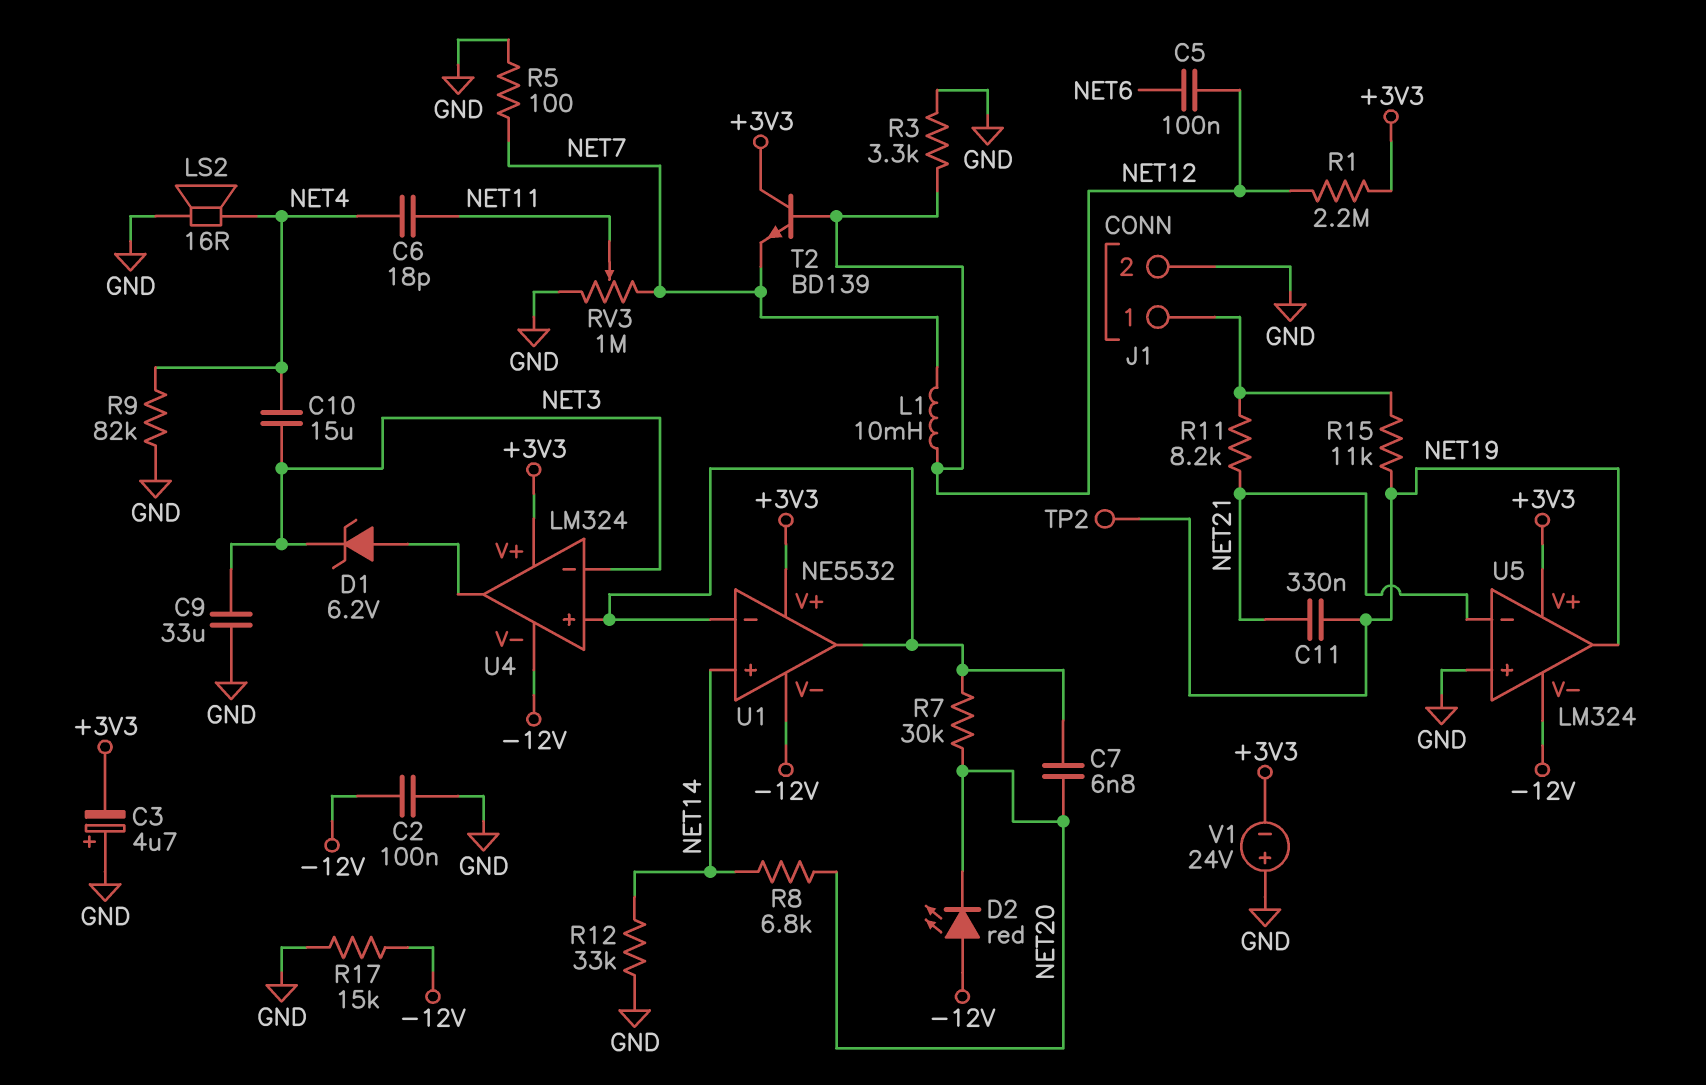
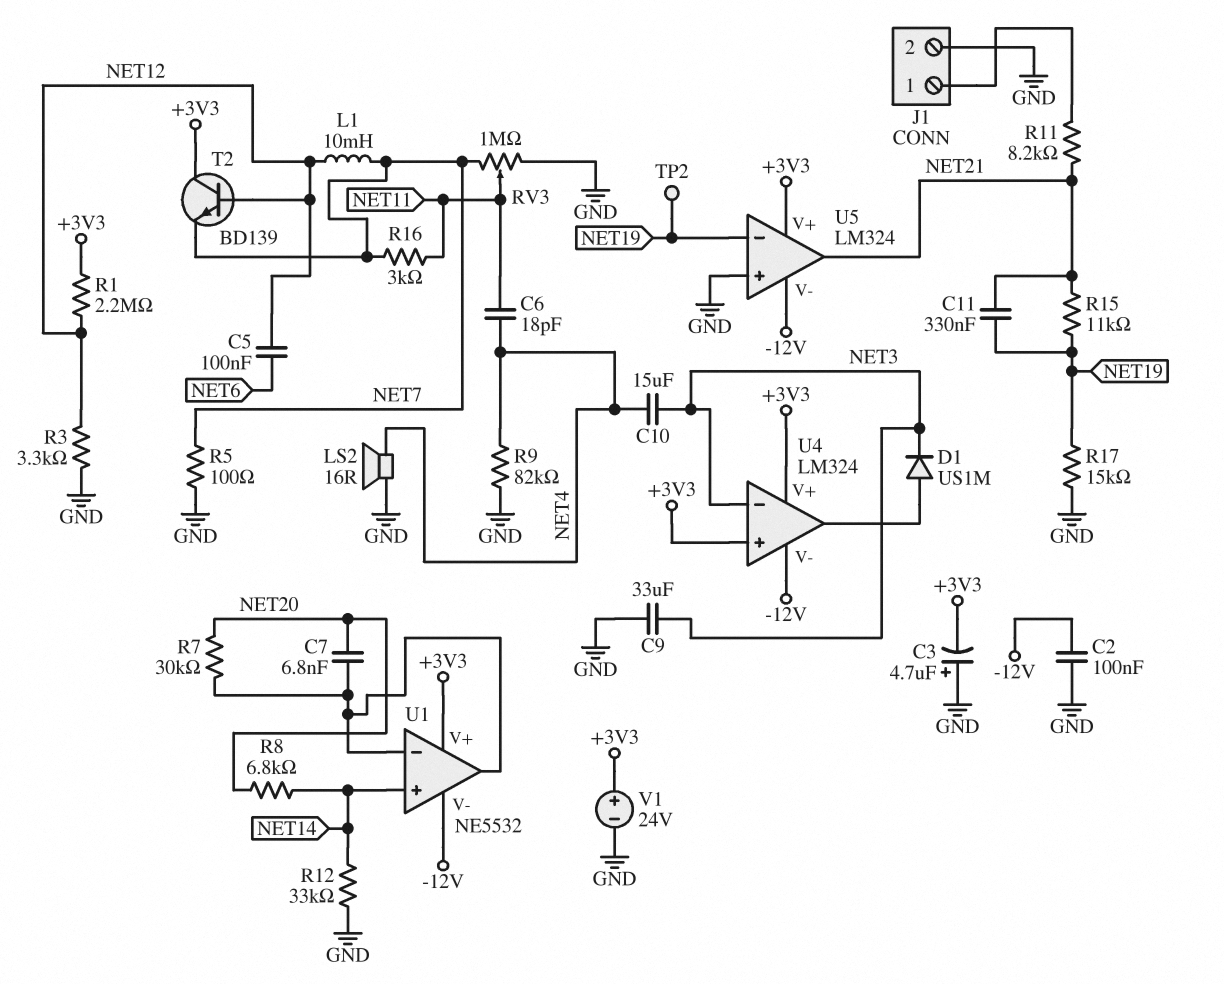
D1: zener 6.2V (A U4/out, K NET3) -> diode US1M (A U4/out, K NET3)
D2: LED red (A -12V, K NET20) -> none
R15: 11k (J1/1, NET19) -> 11k (NET19, NET21)
R16: none -> 3k (NET7, NET11)
R17: 15k (-12V, GND) -> 15k (GND, NET19)
U4 pin in+: U1/in- -> +3V3
U5 pin in-: NET21 -> NET19
U5 pin out: NET19 -> NET21
V1: 24V (plus GND, minus +3V3) -> 24V (plus +3V3, minus GND)

